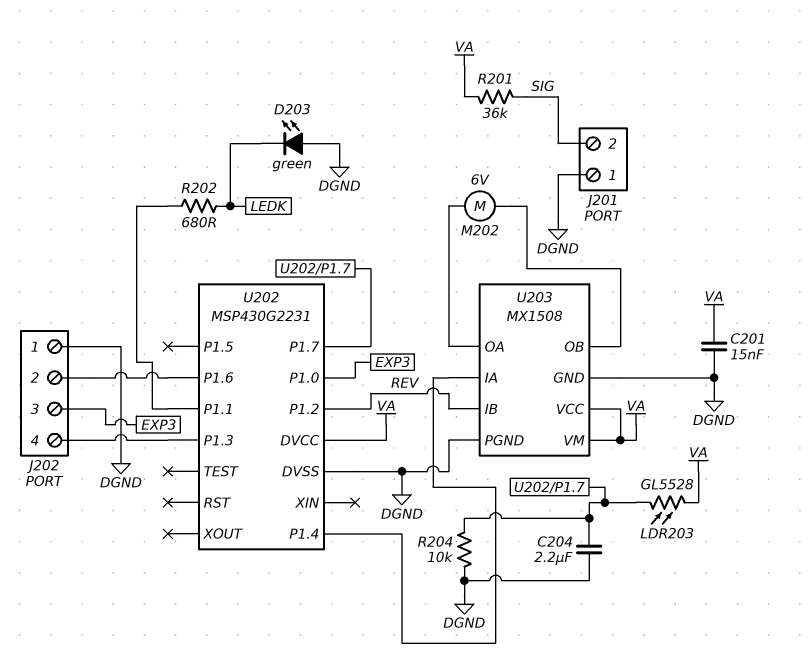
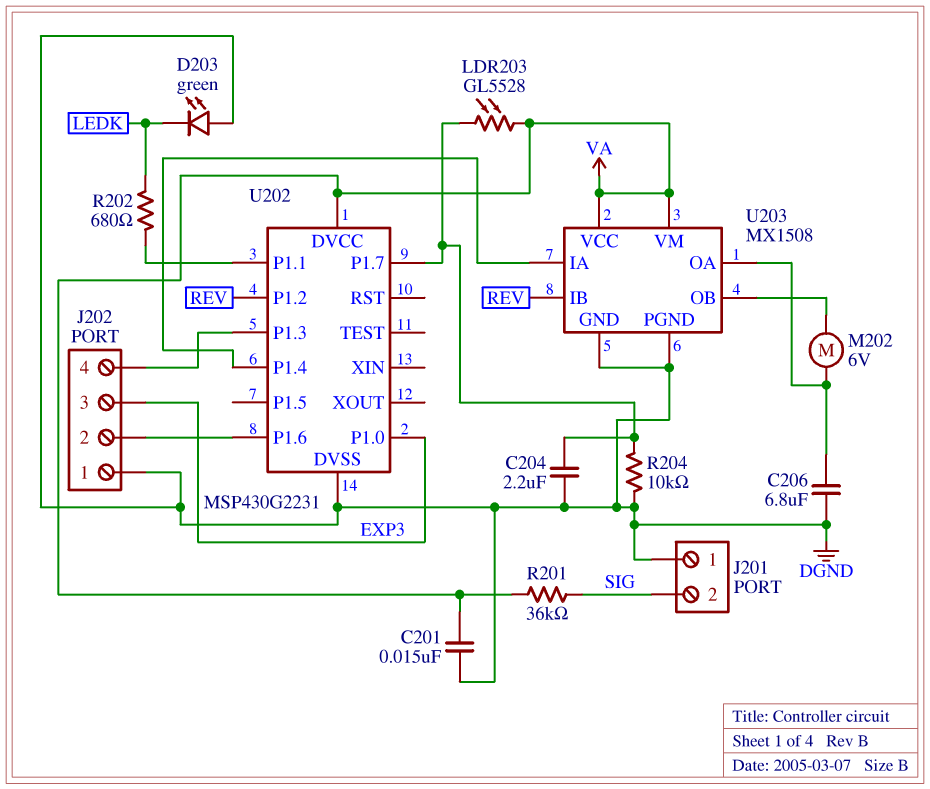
C206: none -> 6.8uF (DGND, U203/OA)

